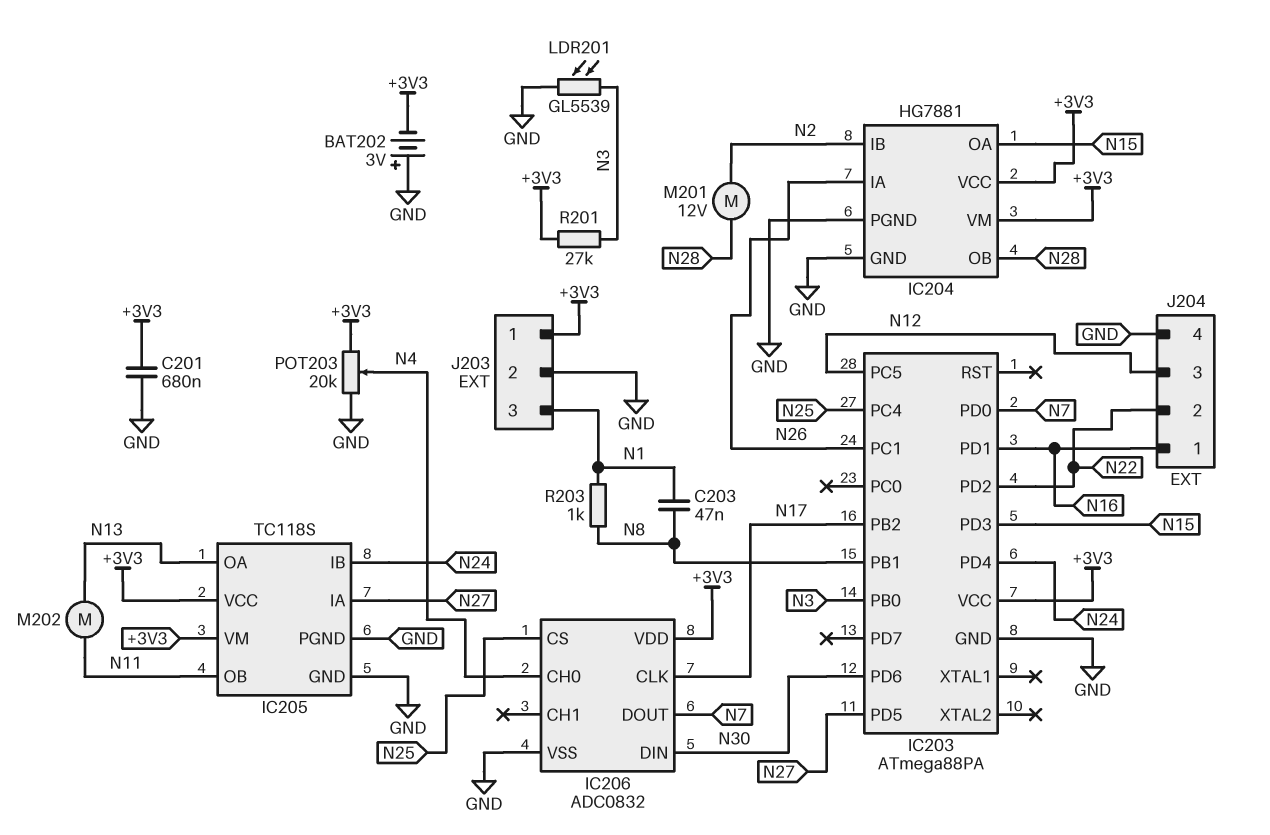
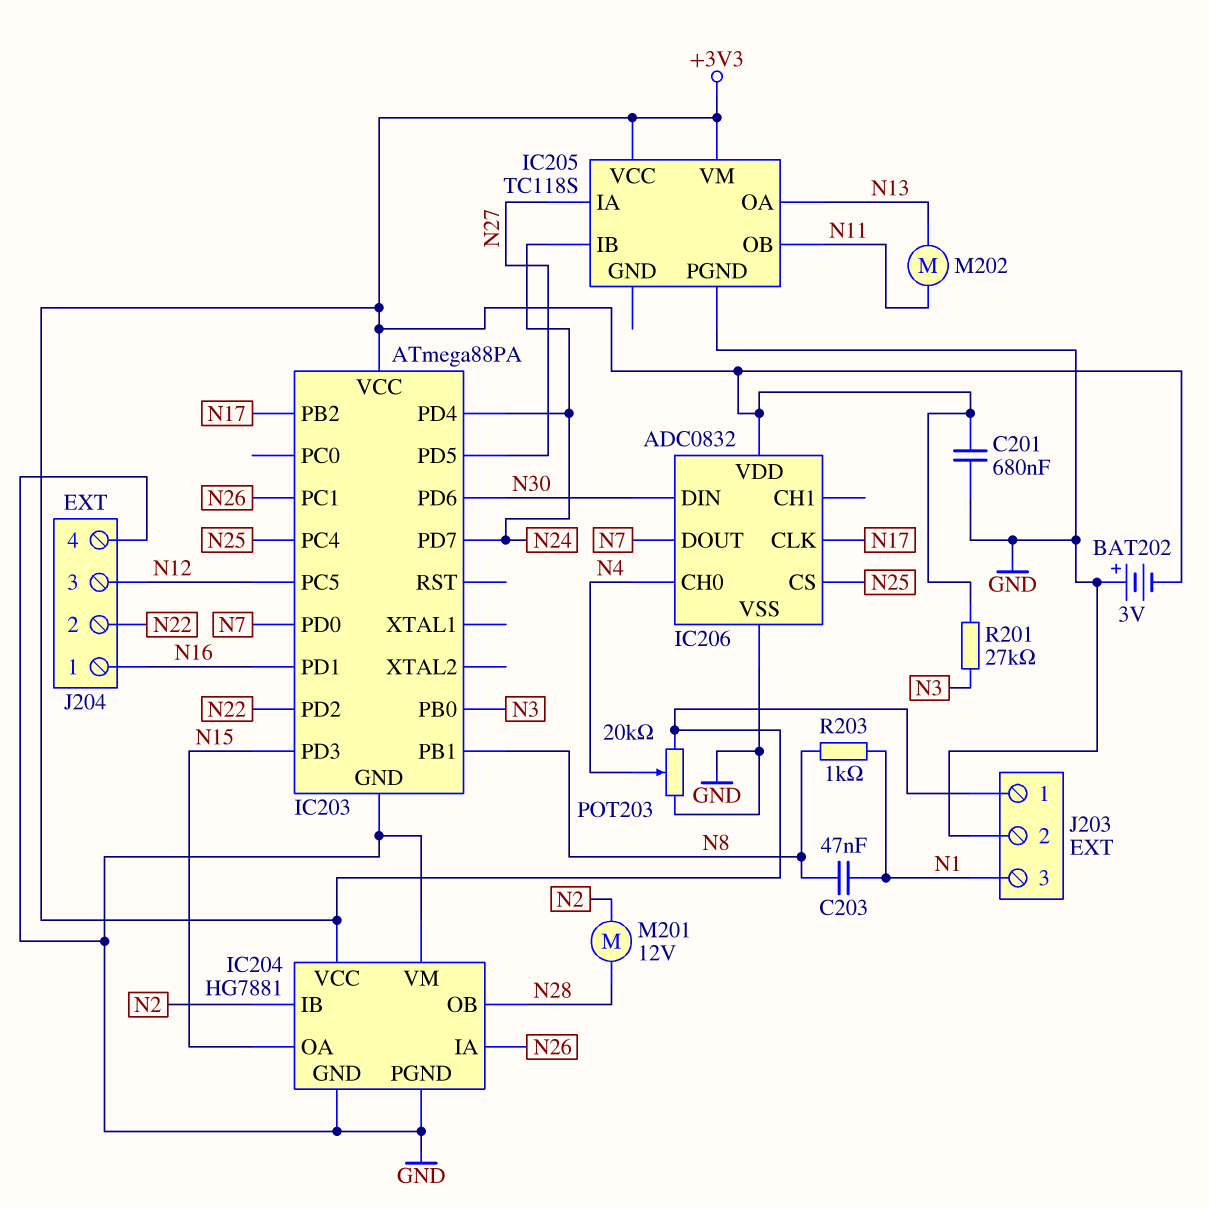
IC203 pin PD7: none -> N24
IC204 pin VM: +3V3 -> GND
IC205 pin GND: GND -> none
LDR201: GL5539 (GND, N3) -> none

